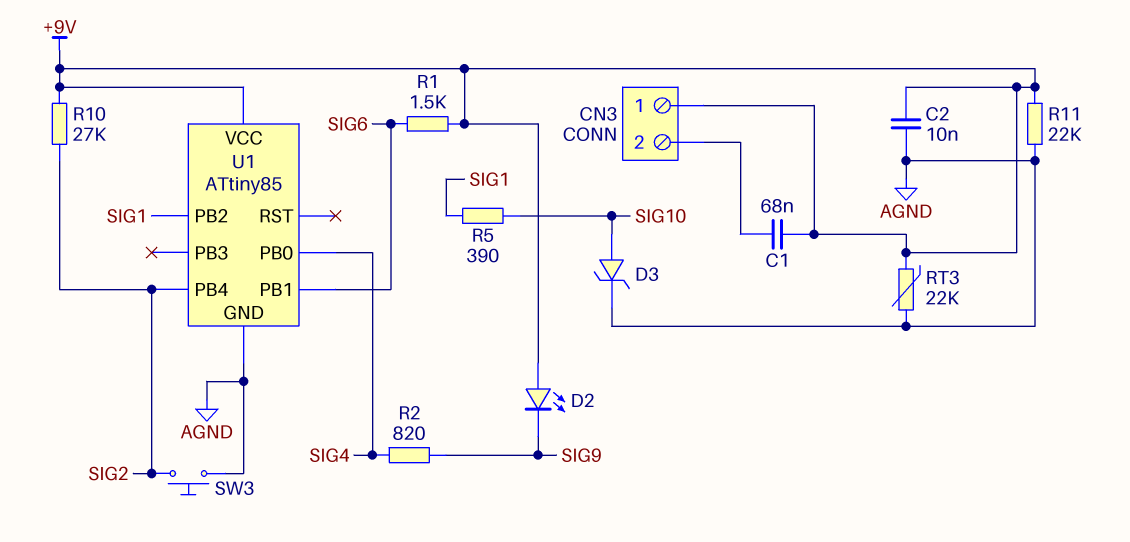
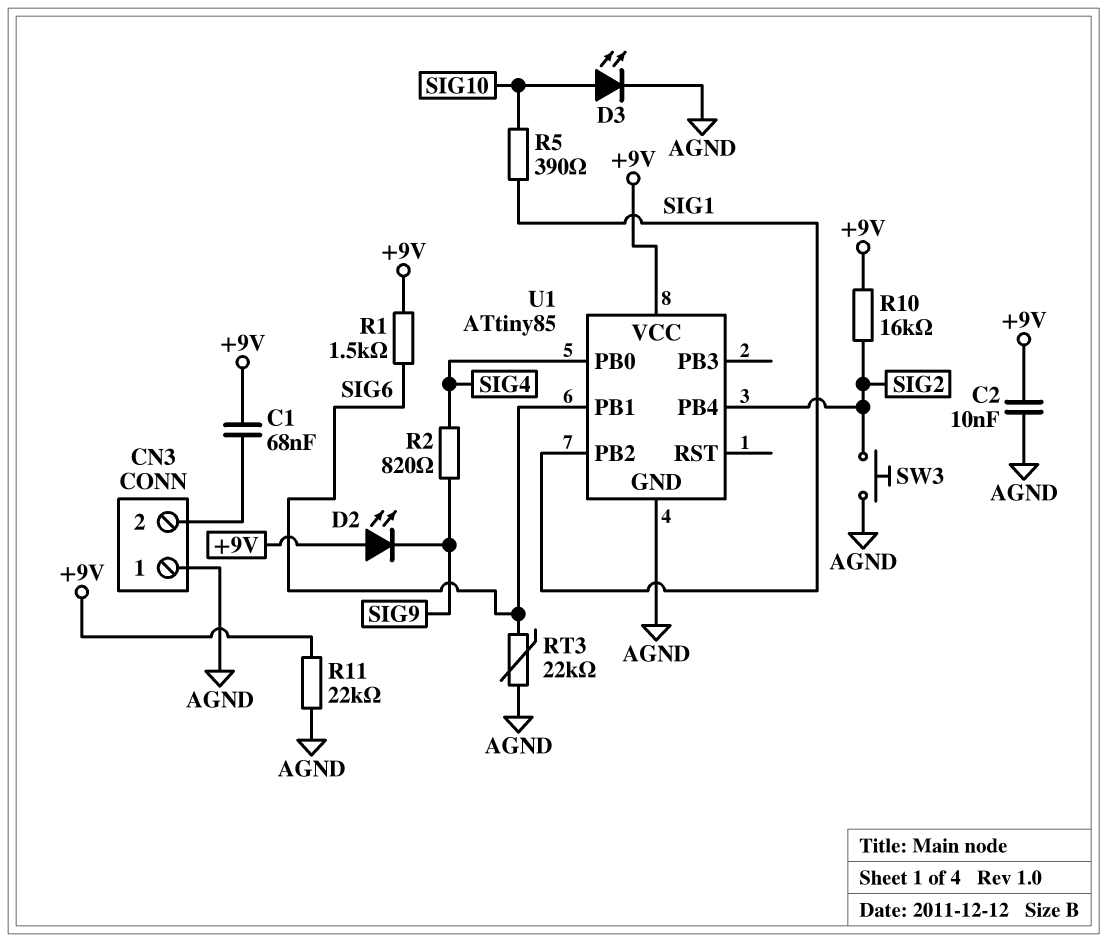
CN3 pin 1: +9V -> AGND
D3: zener (A SIG10, K AGND) -> LED (A SIG10, K AGND)
R10: 27k (+9V, SIG2) -> 16k (+9V, SIG2)
RT3: 22k (+9V, AGND) -> 22k (AGND, SIG6)

